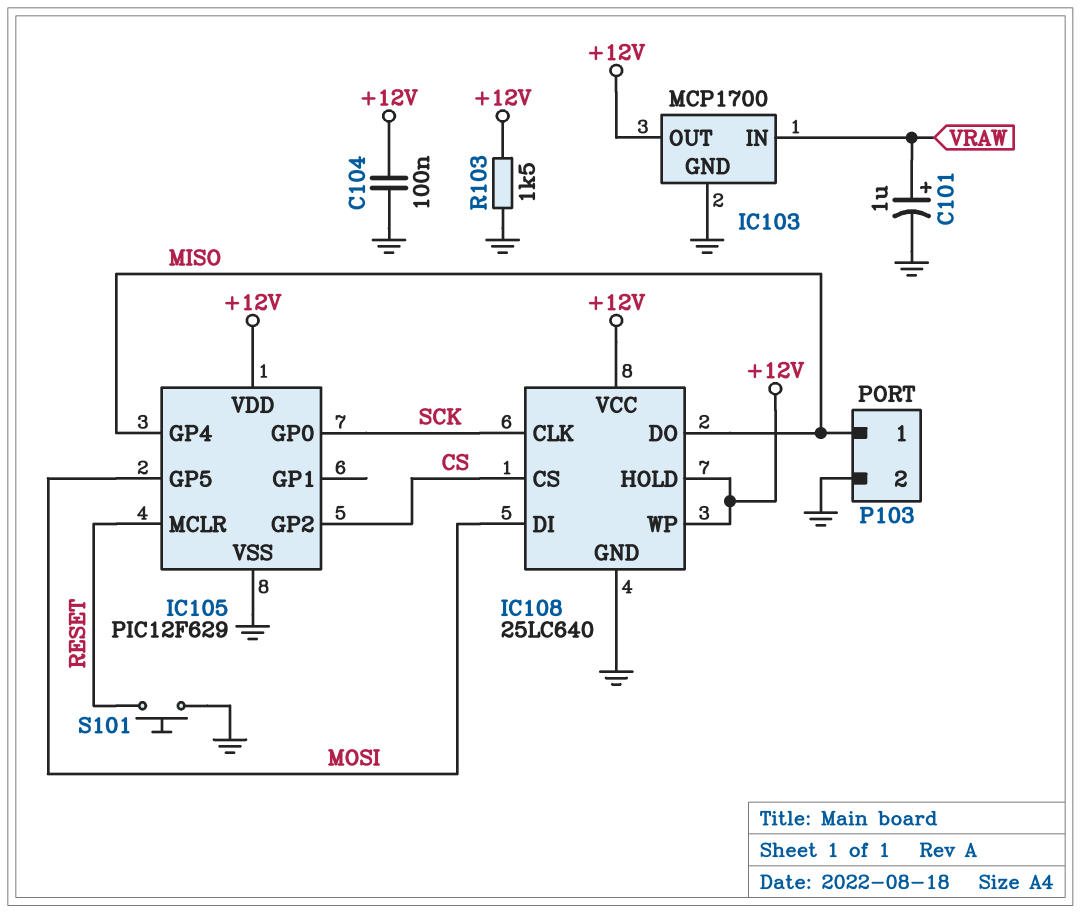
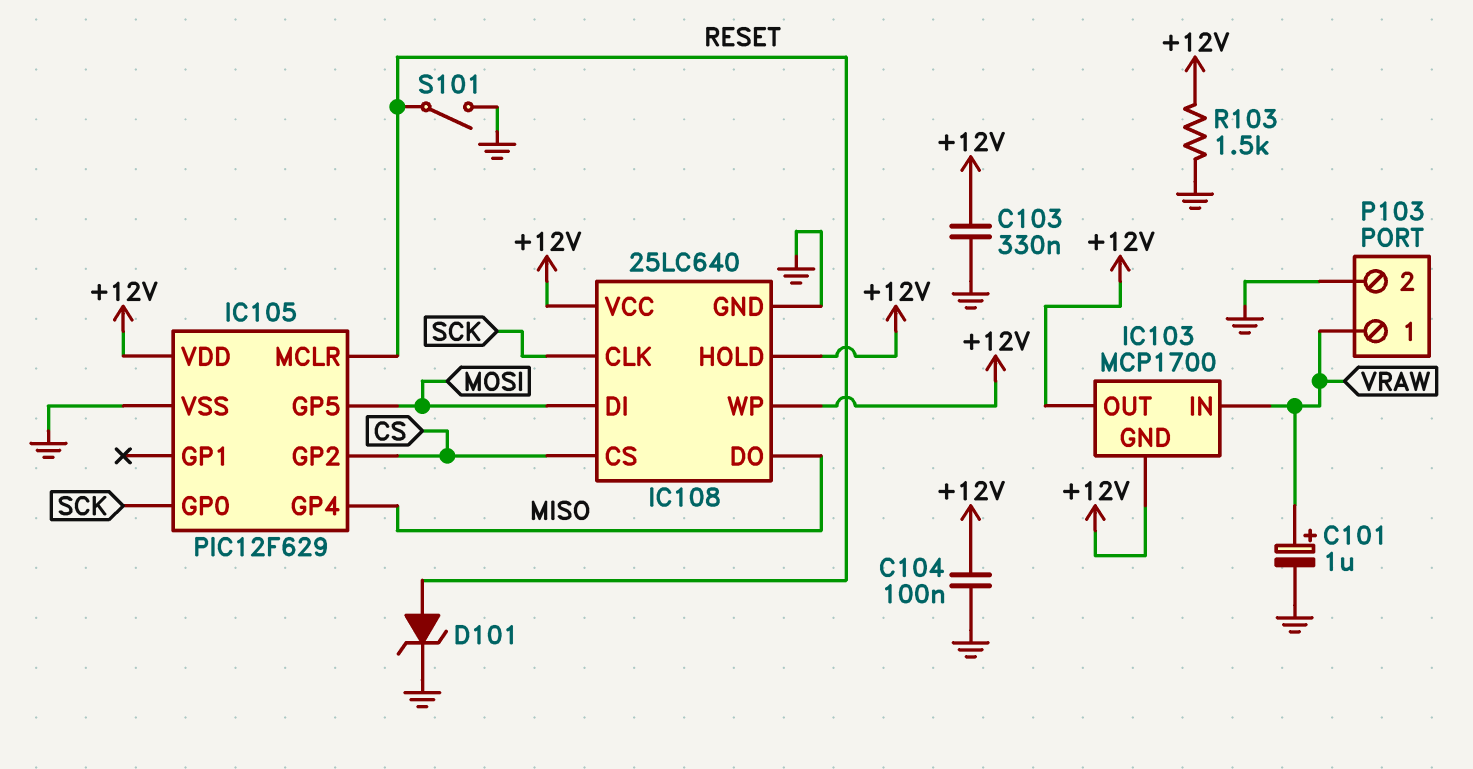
C103: none -> 330nF (+12V, GND)
D101: none -> zener (A RESET, K GND)
IC103 pin GND: GND -> +12V
P103 pin 1: MISO -> VRAW
S101: button (GND, RESET) -> switch (GND, RESET)

